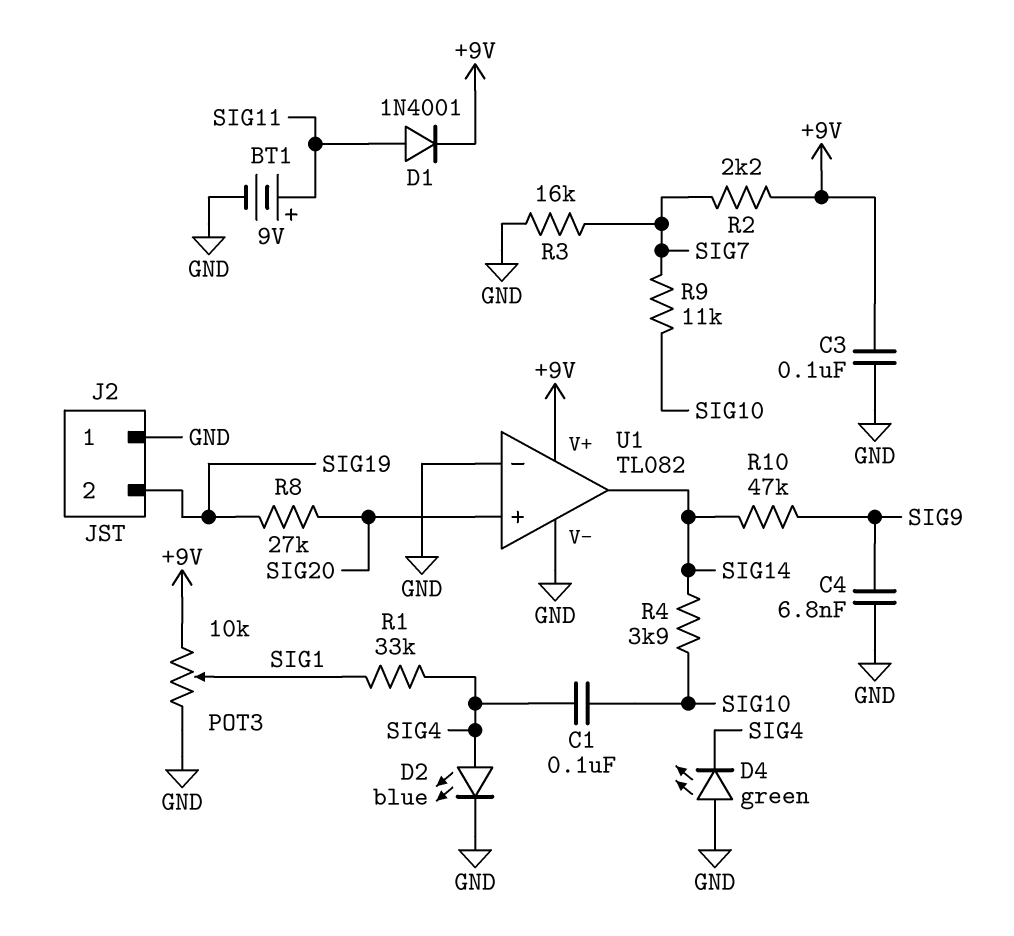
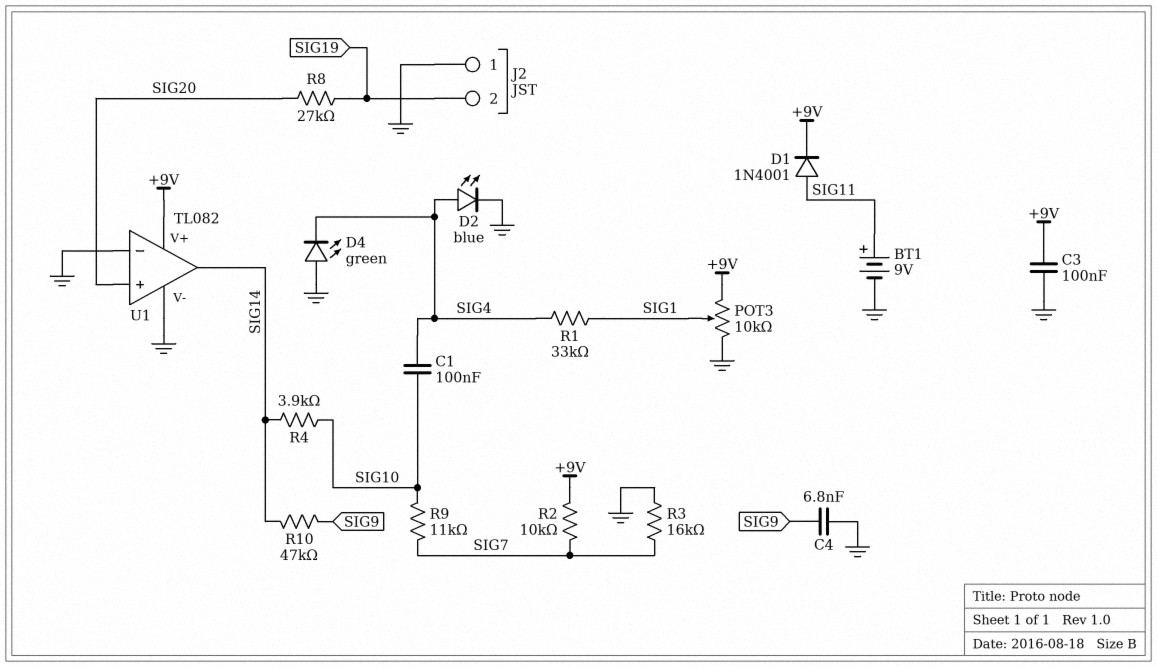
R2: 2.2k (+9V, SIG7) -> 10k (+9V, SIG7)

